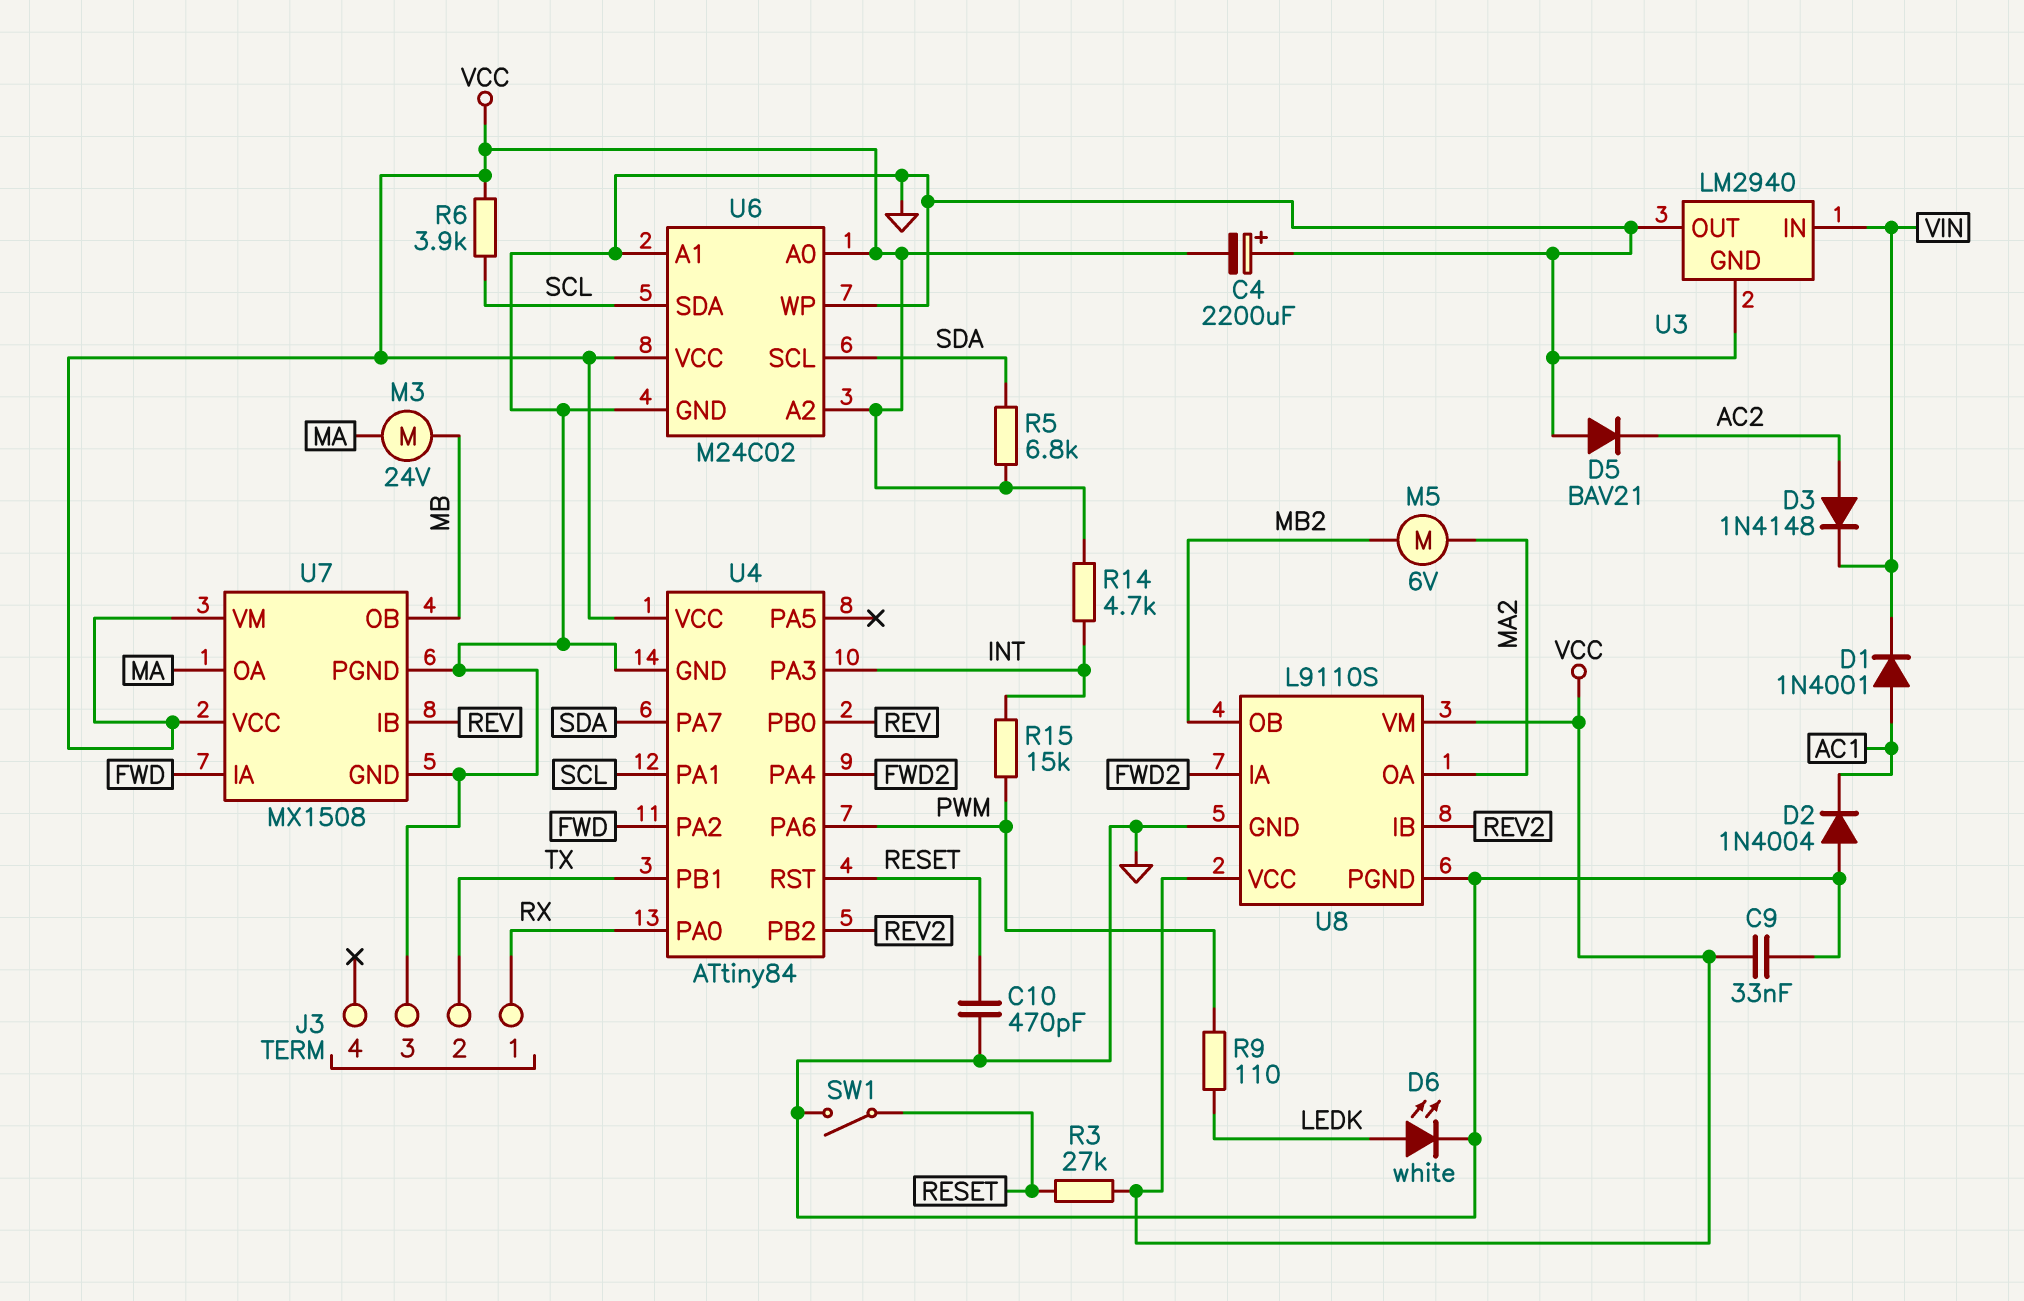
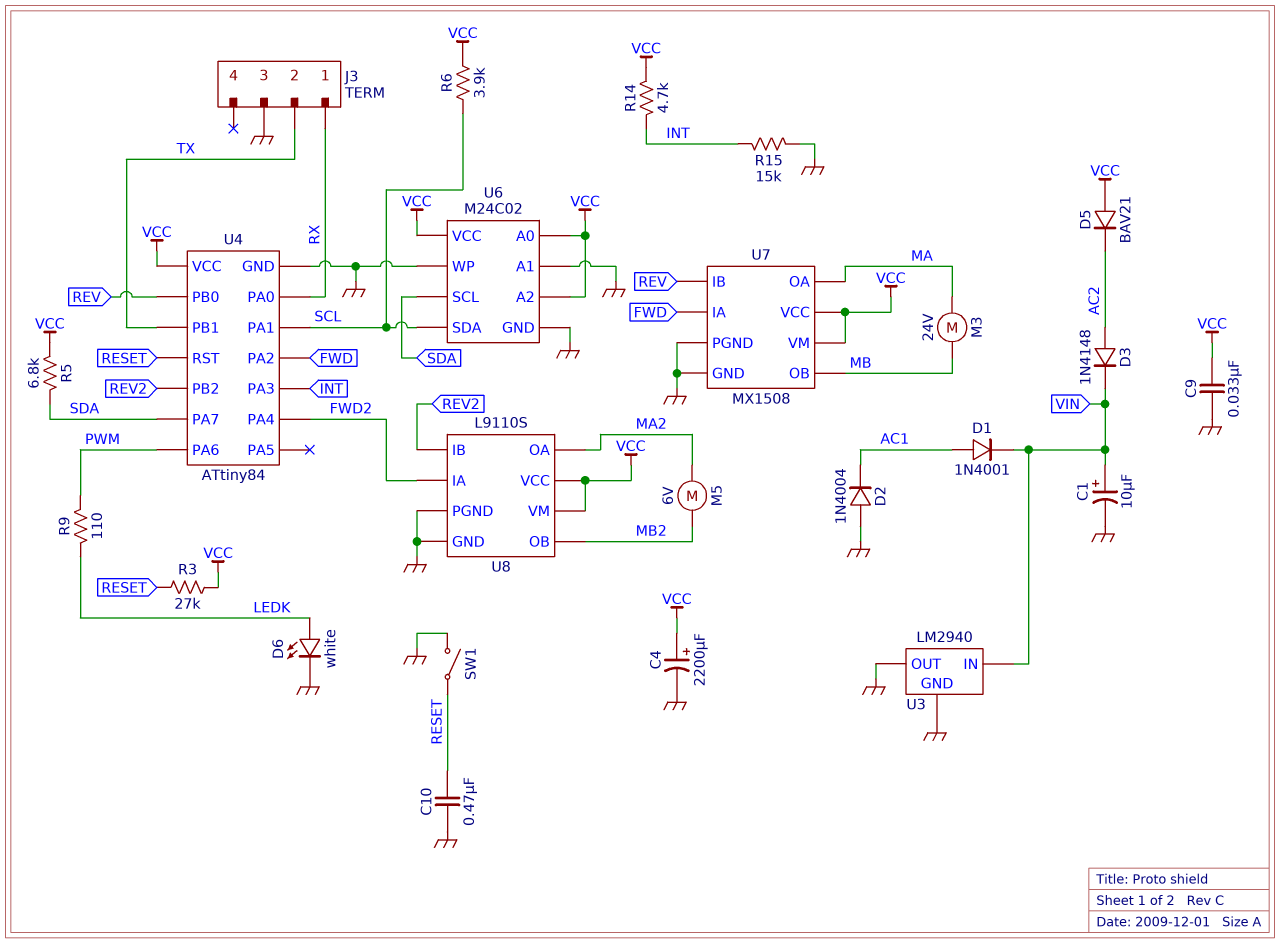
C1: none -> 10uF (plus VIN, minus GND)
C4: 2200uF (plus GND, minus VCC) -> 2200uF (plus VCC, minus GND)
C10: 470pF (GND, RESET) -> 470nF (GND, RESET)
D5: diode BAV21 (A GND, K AC2) -> diode BAV21 (A VCC, K AC2)
R15: 15k (INT, PWM) -> 15k (GND, INT)

